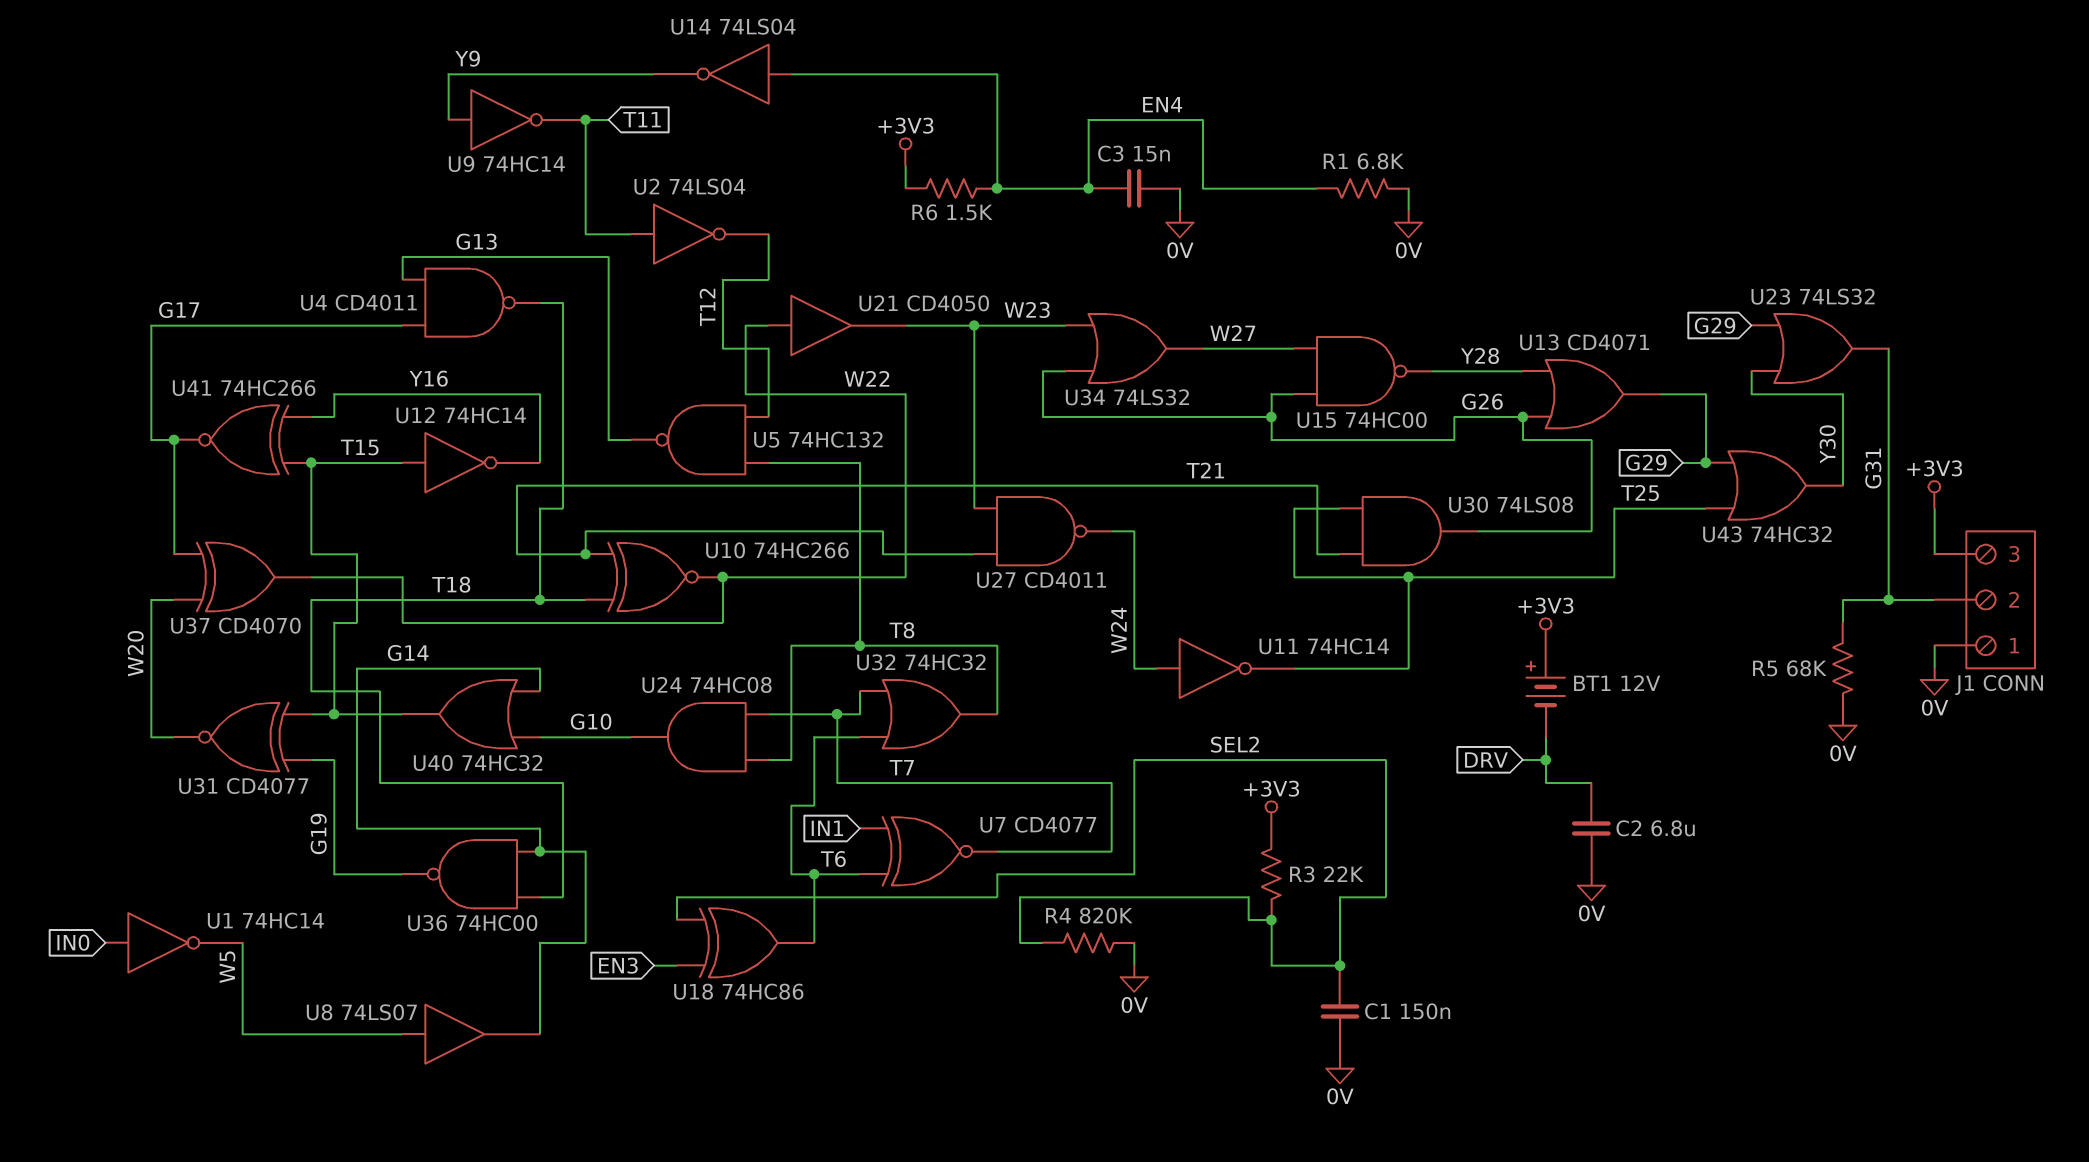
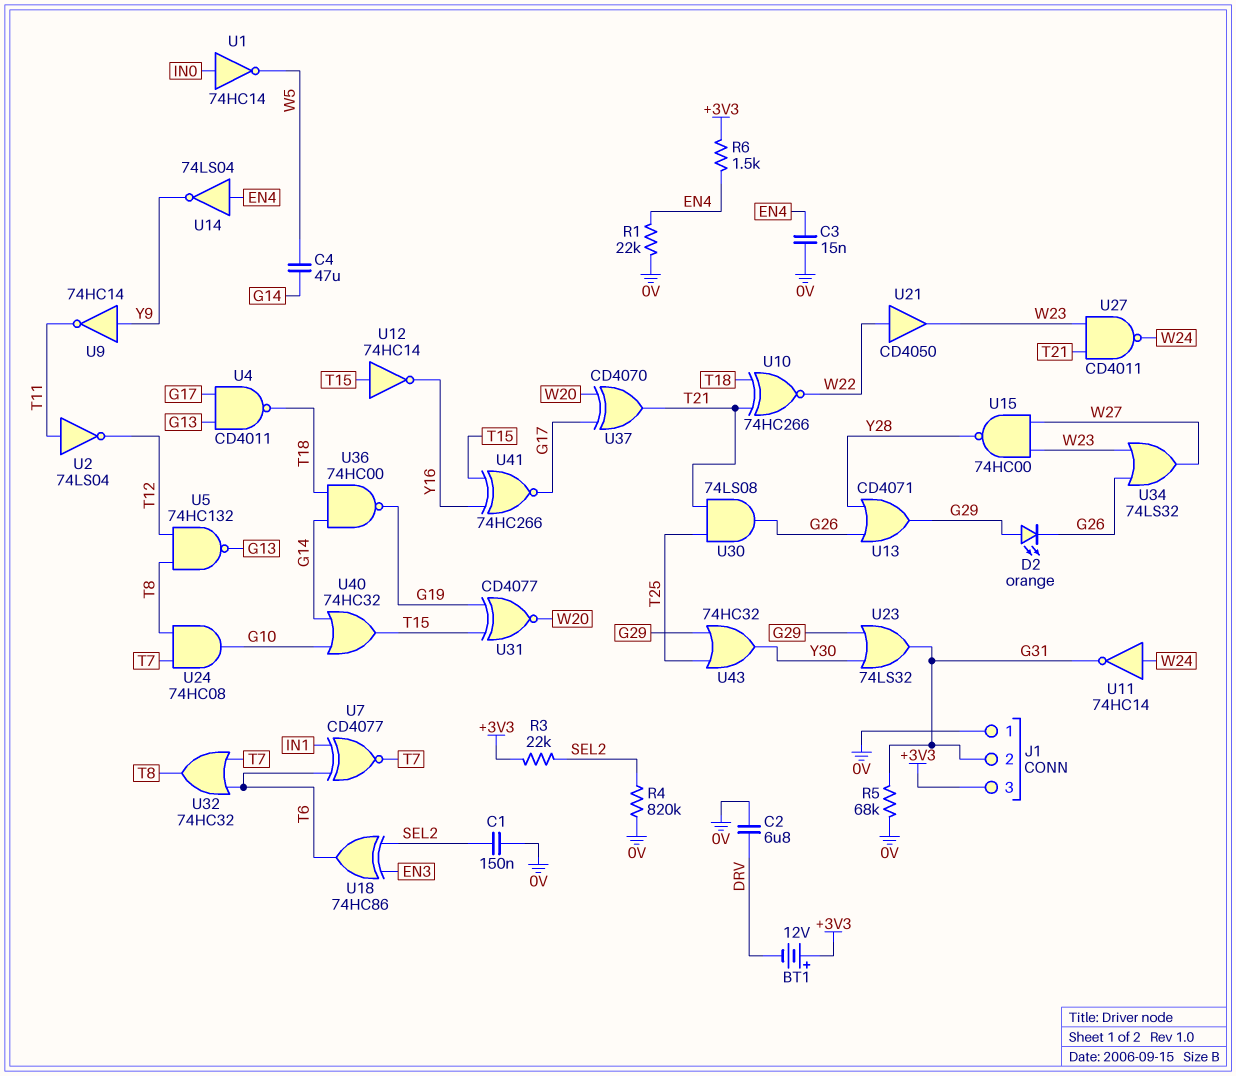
C4: none -> 47uF (G14, W5)
D2: none -> LED orange (A G29, K G26)
R1: 6.8k (0V, EN4) -> 22k (0V, EN4)
U8: buffer 74LS07 (in W5, out G14) -> none
U11: NOT 74HC14 (in W24, out T25) -> NOT 74HC14 (in W24, out G31)
U15: NAND 74HC00 (in G26, in W27, out Y28) -> NAND 74HC00 (in W23, in W27, out Y28)
U37: XOR CD4070 (in G17, in W20, out W22) -> XOR CD4070 (in G17, in W20, out T21)

